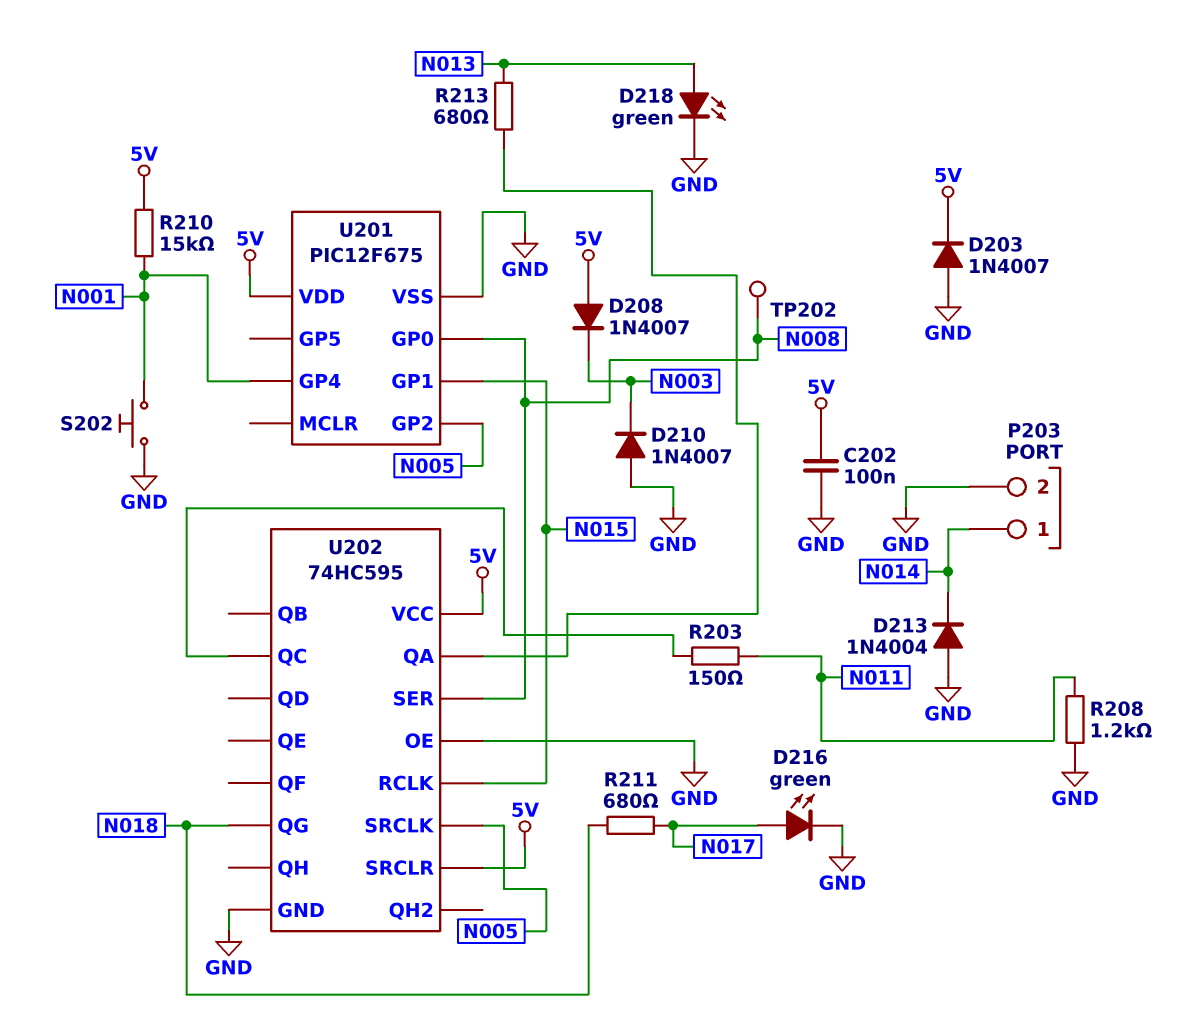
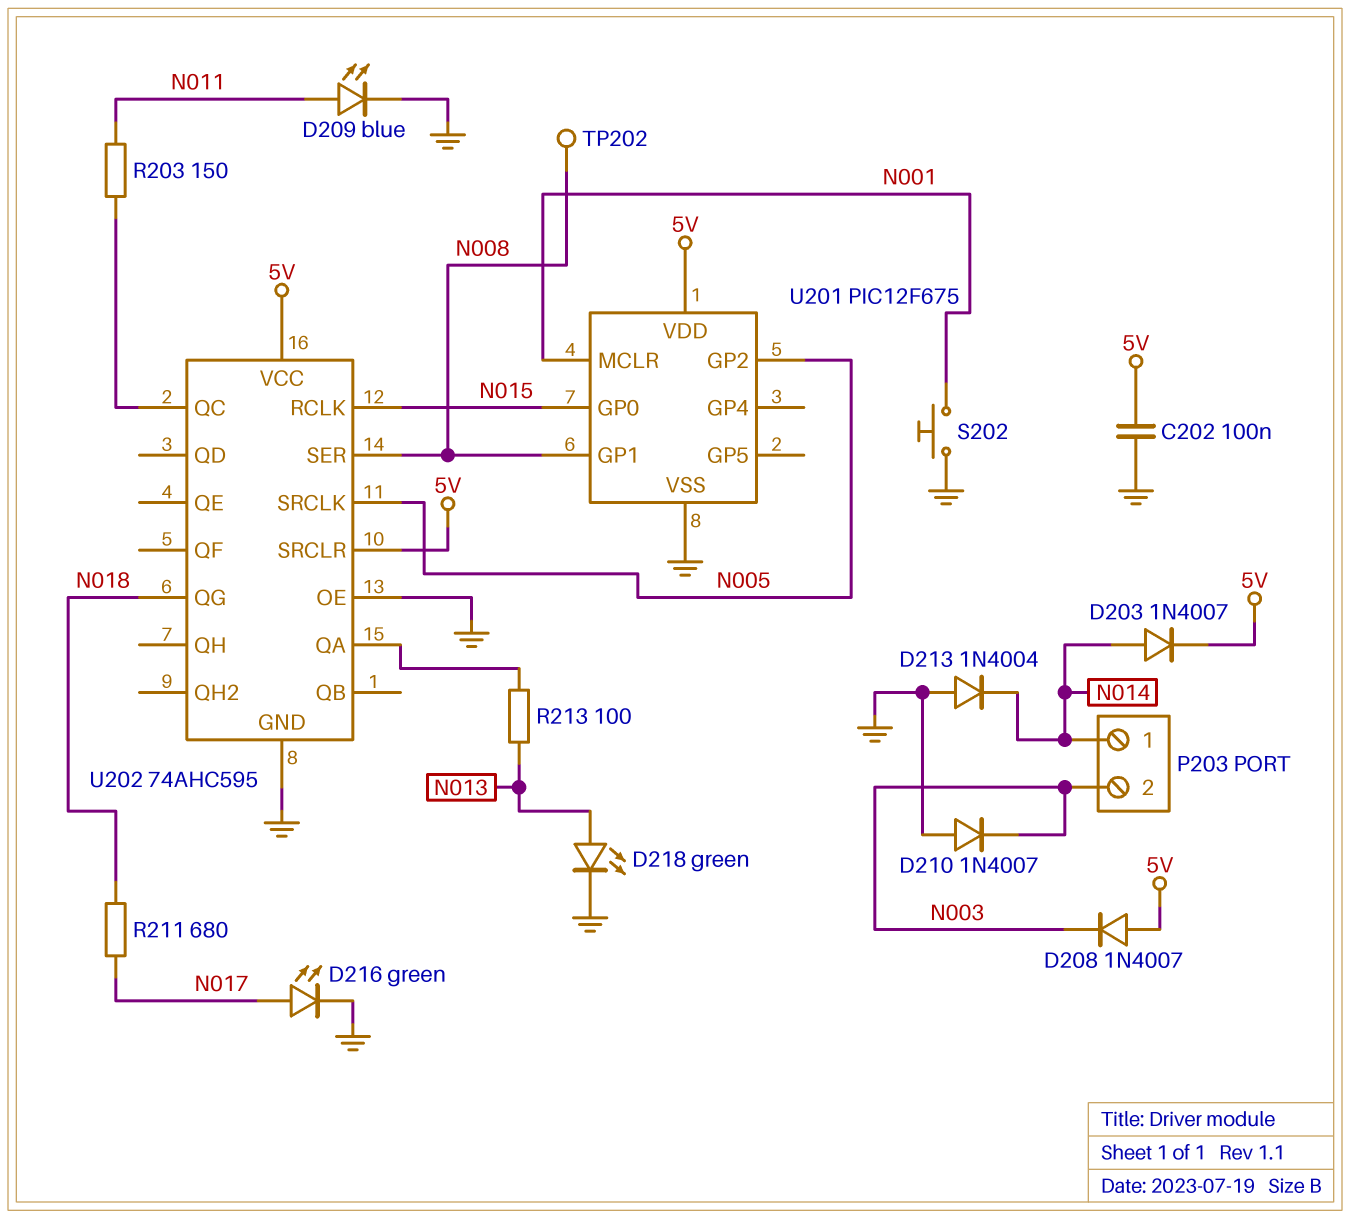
D203: diode 1N4007 (A GND, K 5V) -> diode 1N4007 (A N014, K 5V)
D209: none -> LED blue (A N011, K GND)
P203 pin 2: GND -> N003
R208: 1.2k (GND, N011) -> none
R210: 15k (5V, N001) -> none
R213: 680 (N013, U202/QA) -> 100 (N013, U202/QA)
U201 pin GP0: N008 -> N015
U201 pin GP1: N015 -> N008
U201 pin GP4: N001 -> none
U201 pin MCLR: none -> N001
U202: 74HC595 -> 74AHC595

